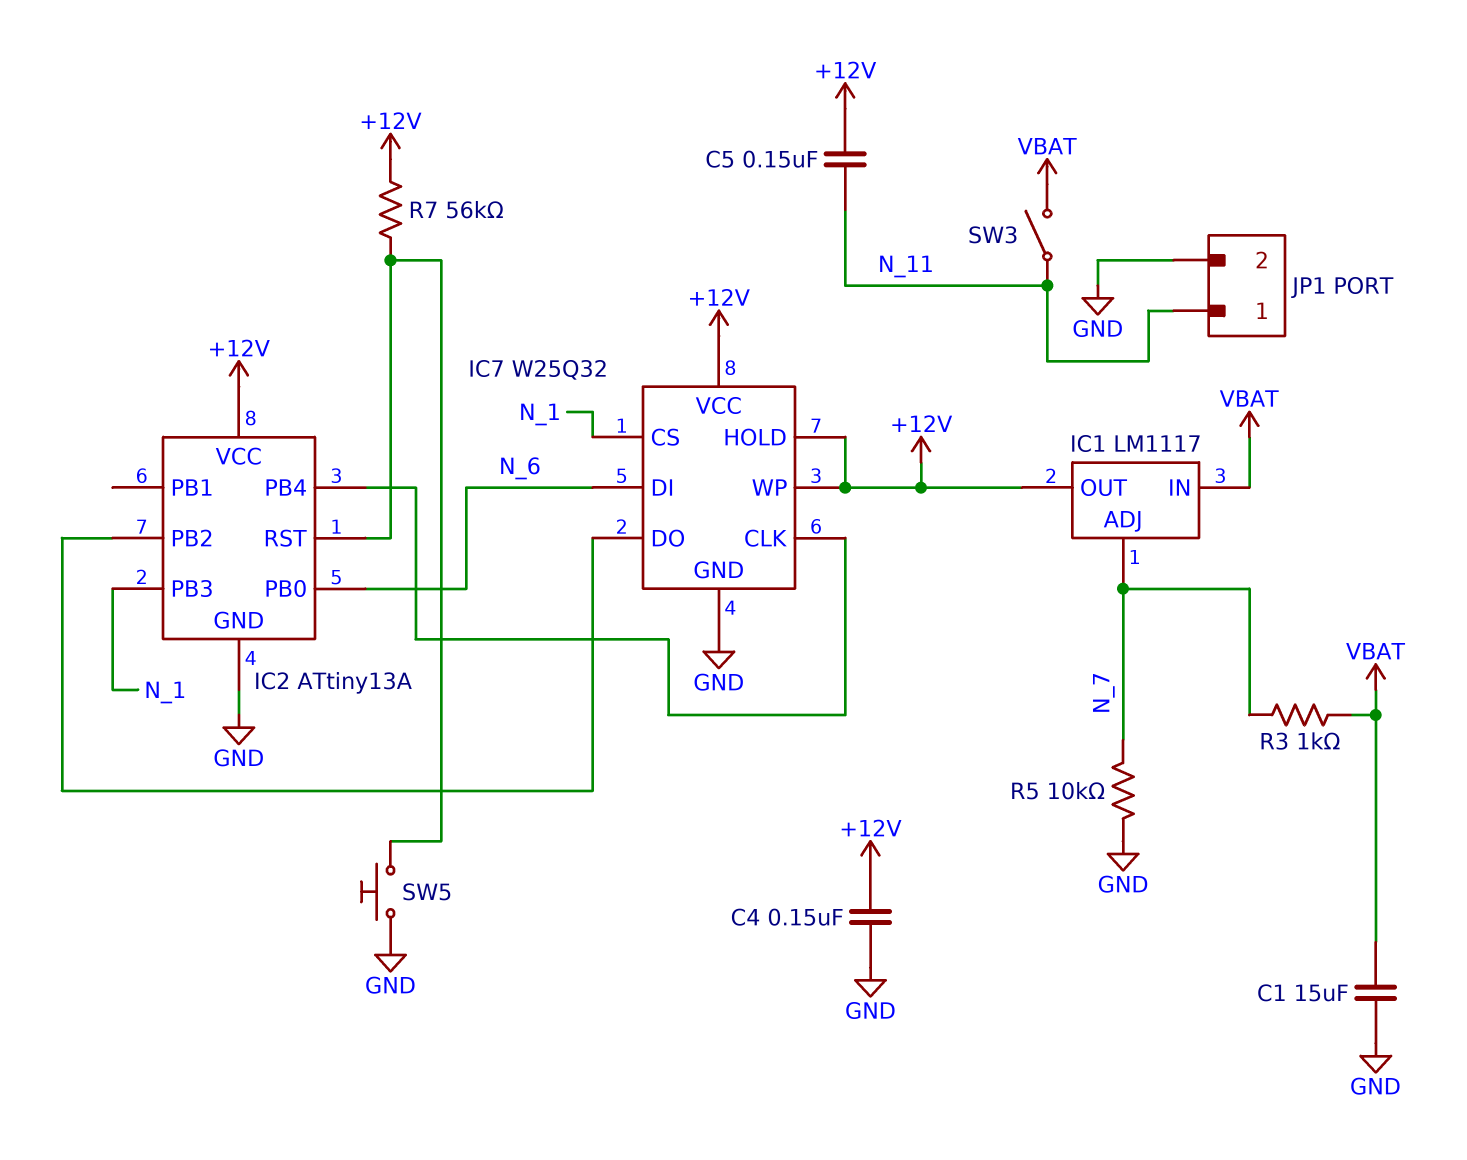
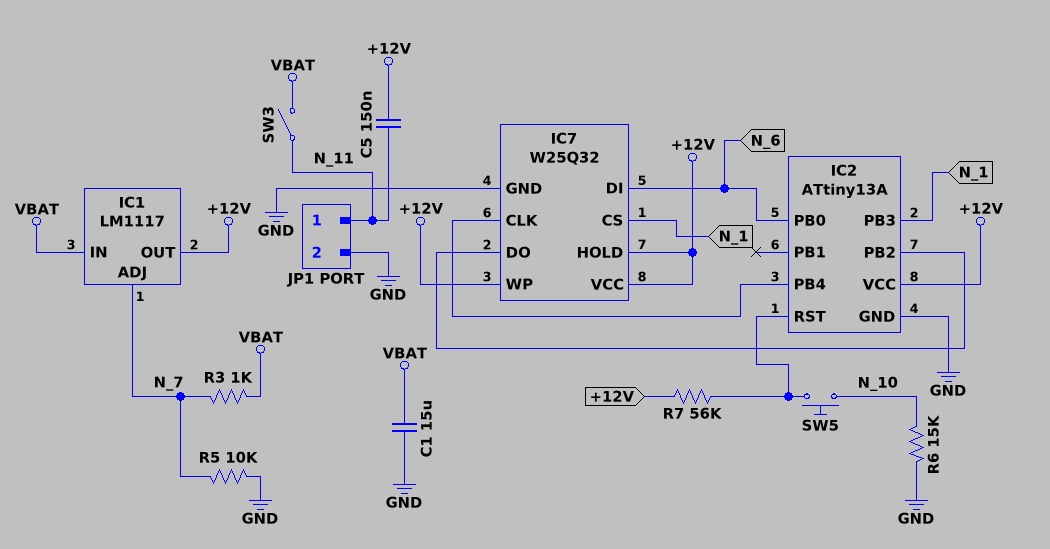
C4: 150nF (+12V, GND) -> none
R6: none -> 15k (GND, N_10)
SW5: button (GND, IC2/RST) -> button (IC2/RST, N_10)

